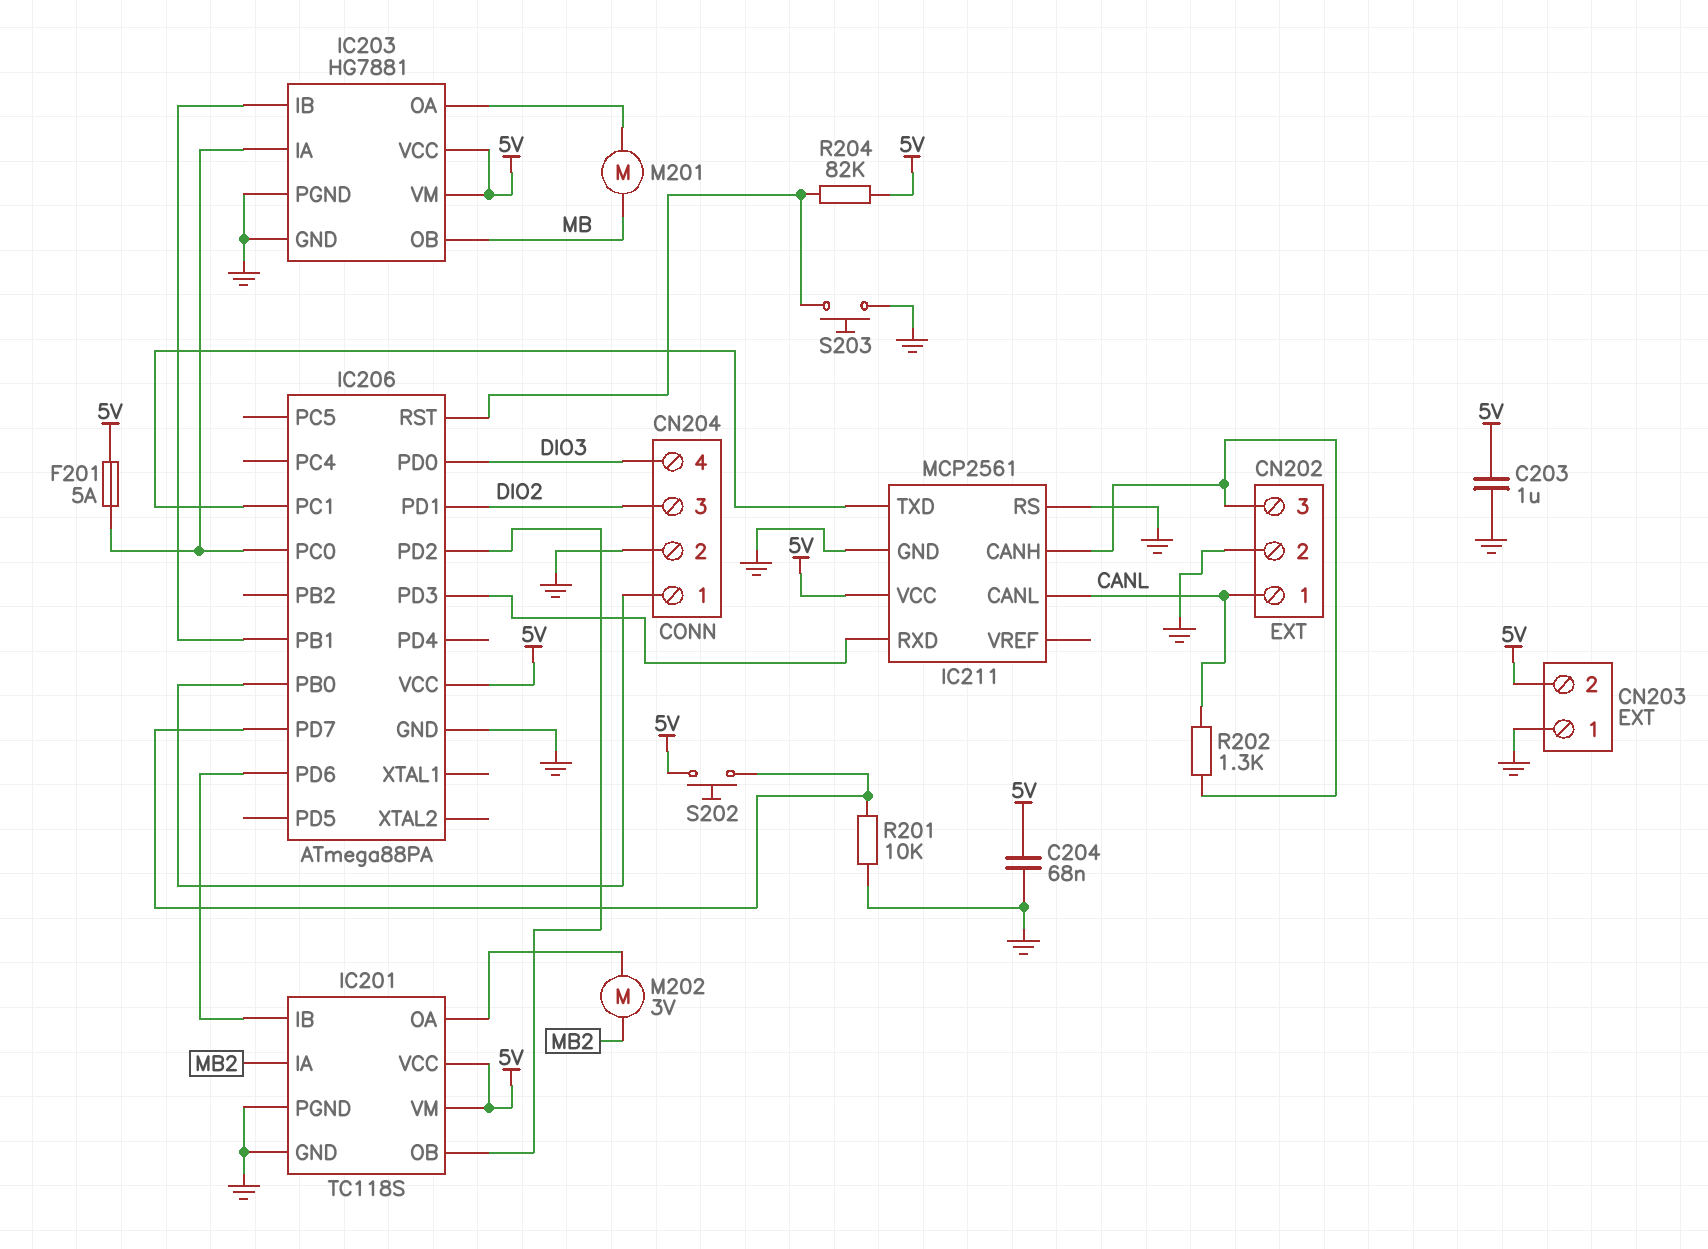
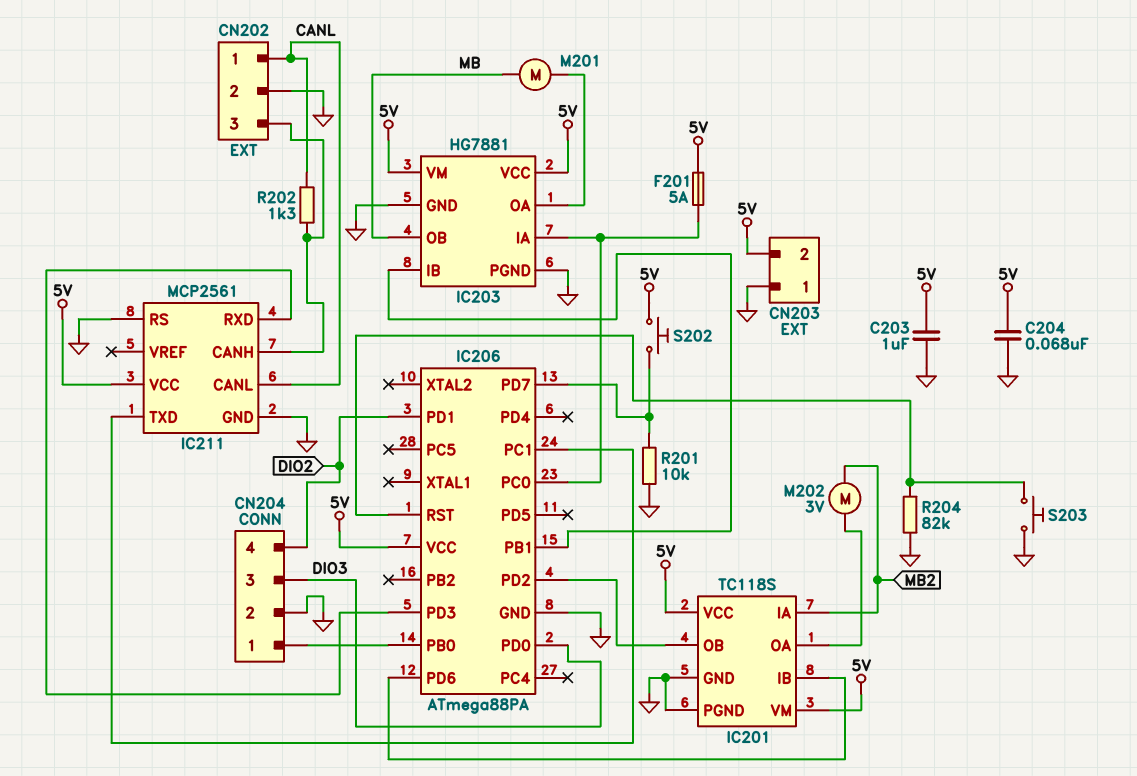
CN204 pin 3: DIO2 -> DIO3
CN204 pin 4: DIO3 -> DIO2
R204: 82k (5V, IC206/RST) -> 82k (GND, IC206/RST)

